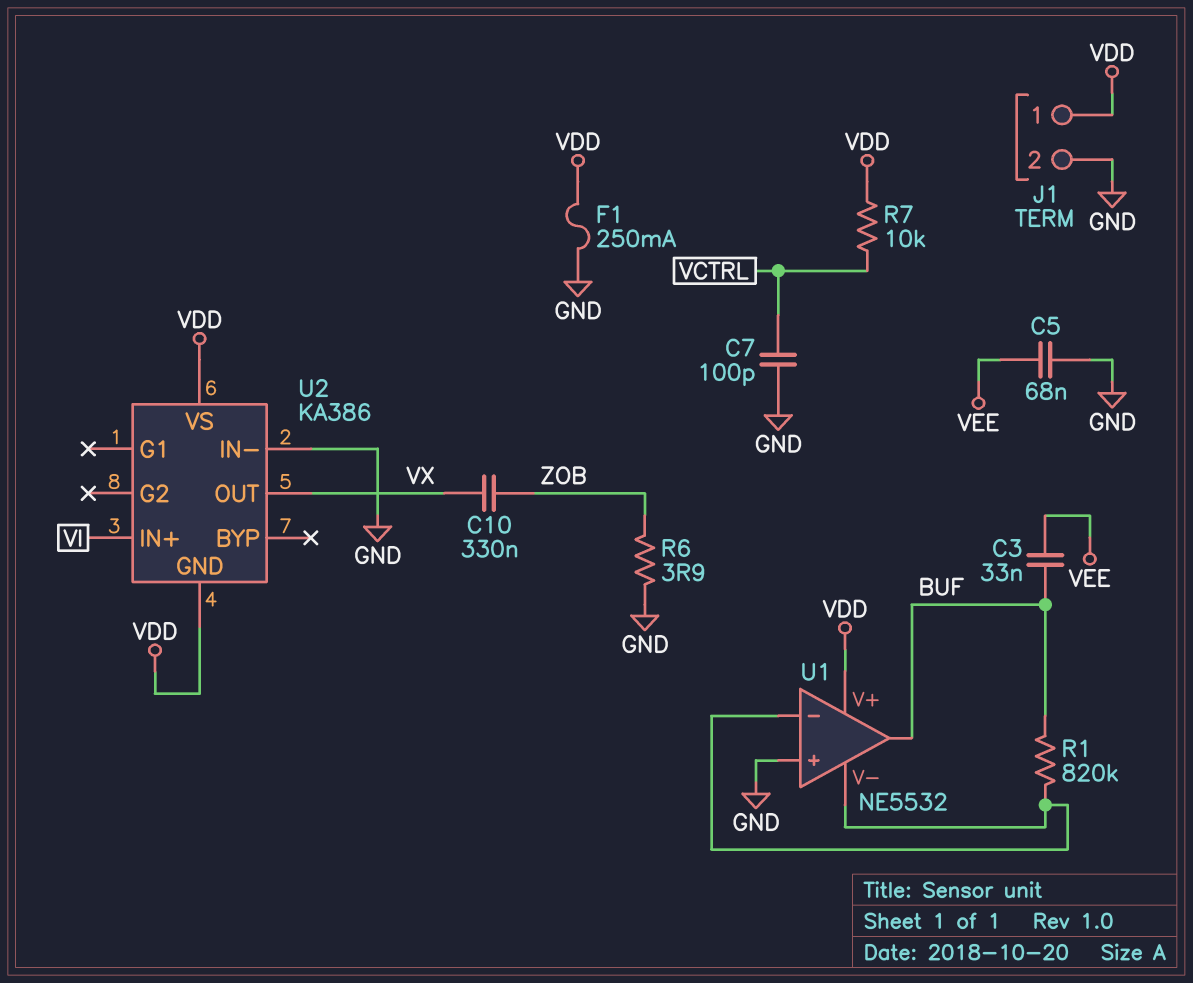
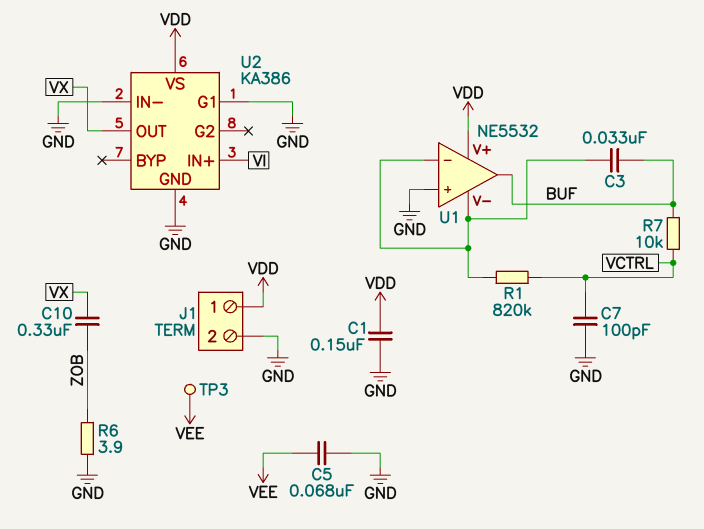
C1: none -> 150nF (GND, VDD)
C3: 33nF (BUF, VEE) -> 33nF (BUF, U1/V-)
F1: 250mA (GND, VDD) -> none
R1: 820k (BUF, U1/V-) -> 820k (U1/V-, VCTRL)
R7: 10k (VCTRL, VDD) -> 10k (BUF, VCTRL)
TP3: none -> test point (VEE)
U2 pin G1: none -> GND
U2 pin GND: VDD -> GND

